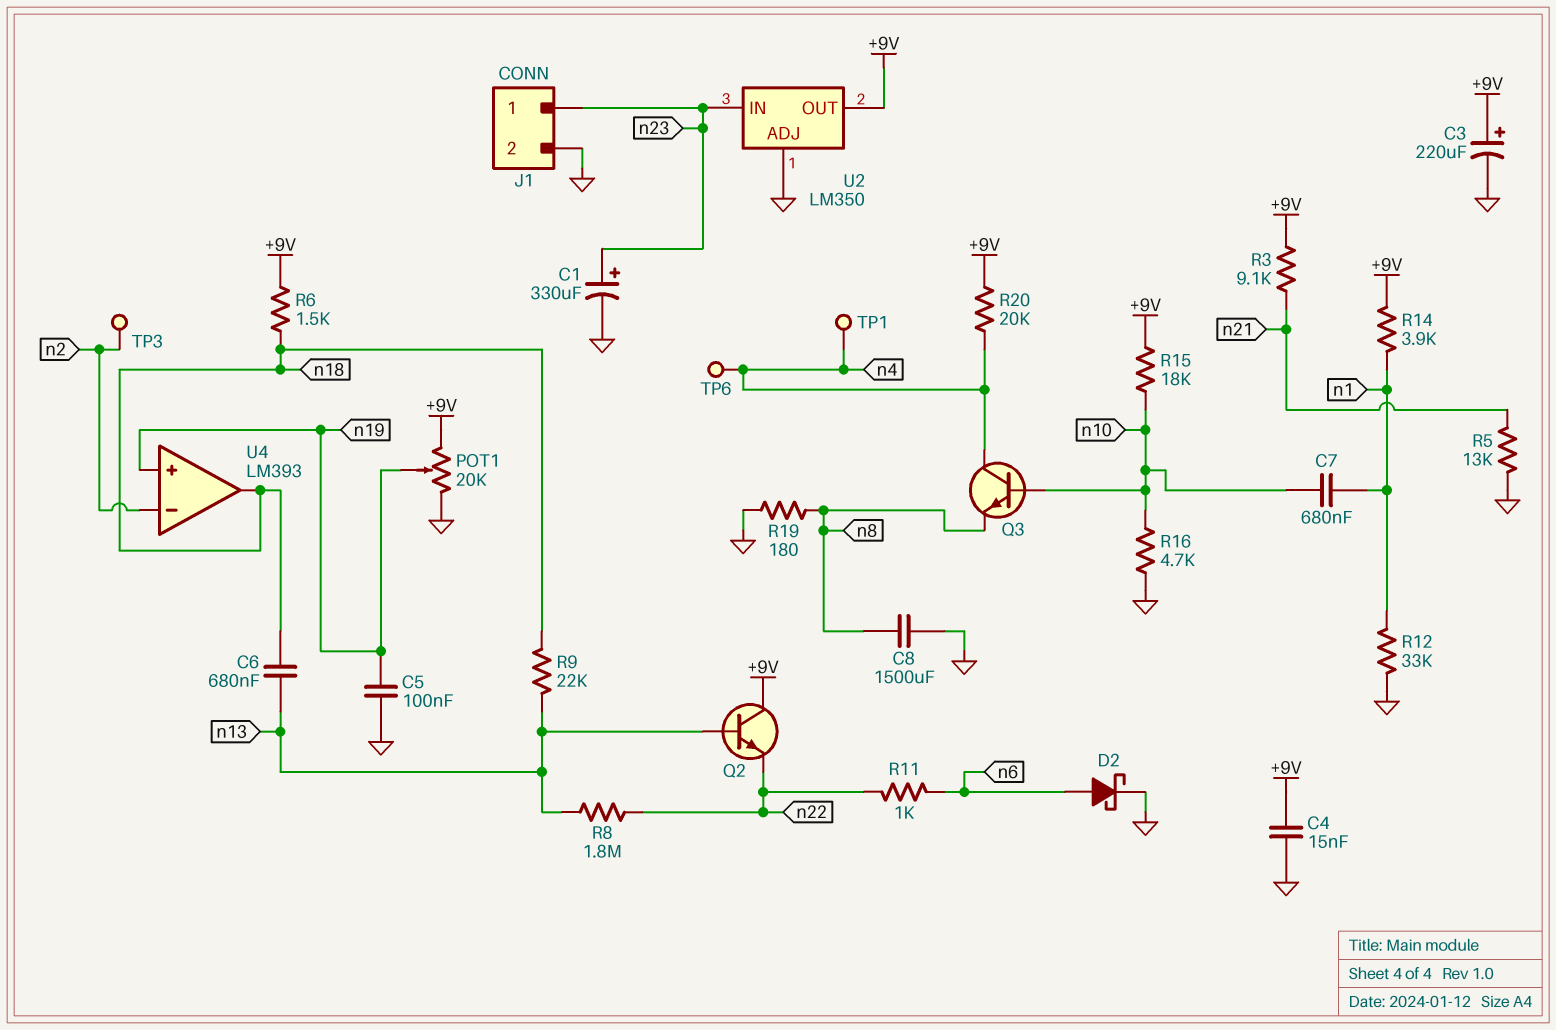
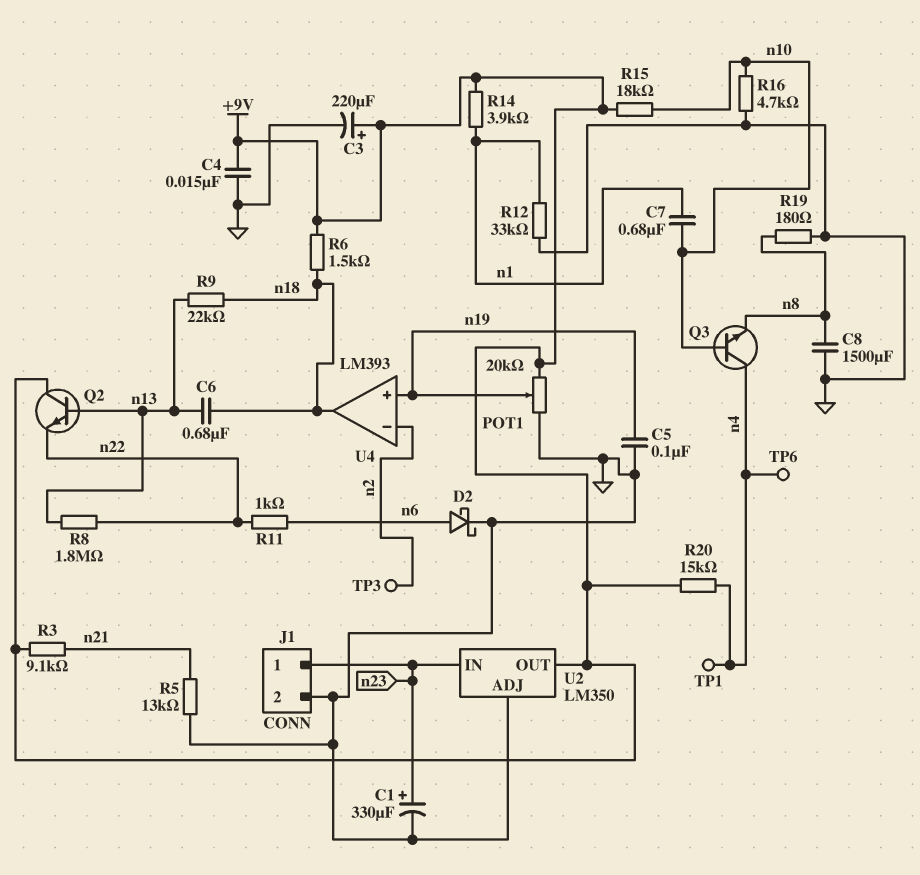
R20: 20k (+9V, n4) -> 15k (+9V, n4)

